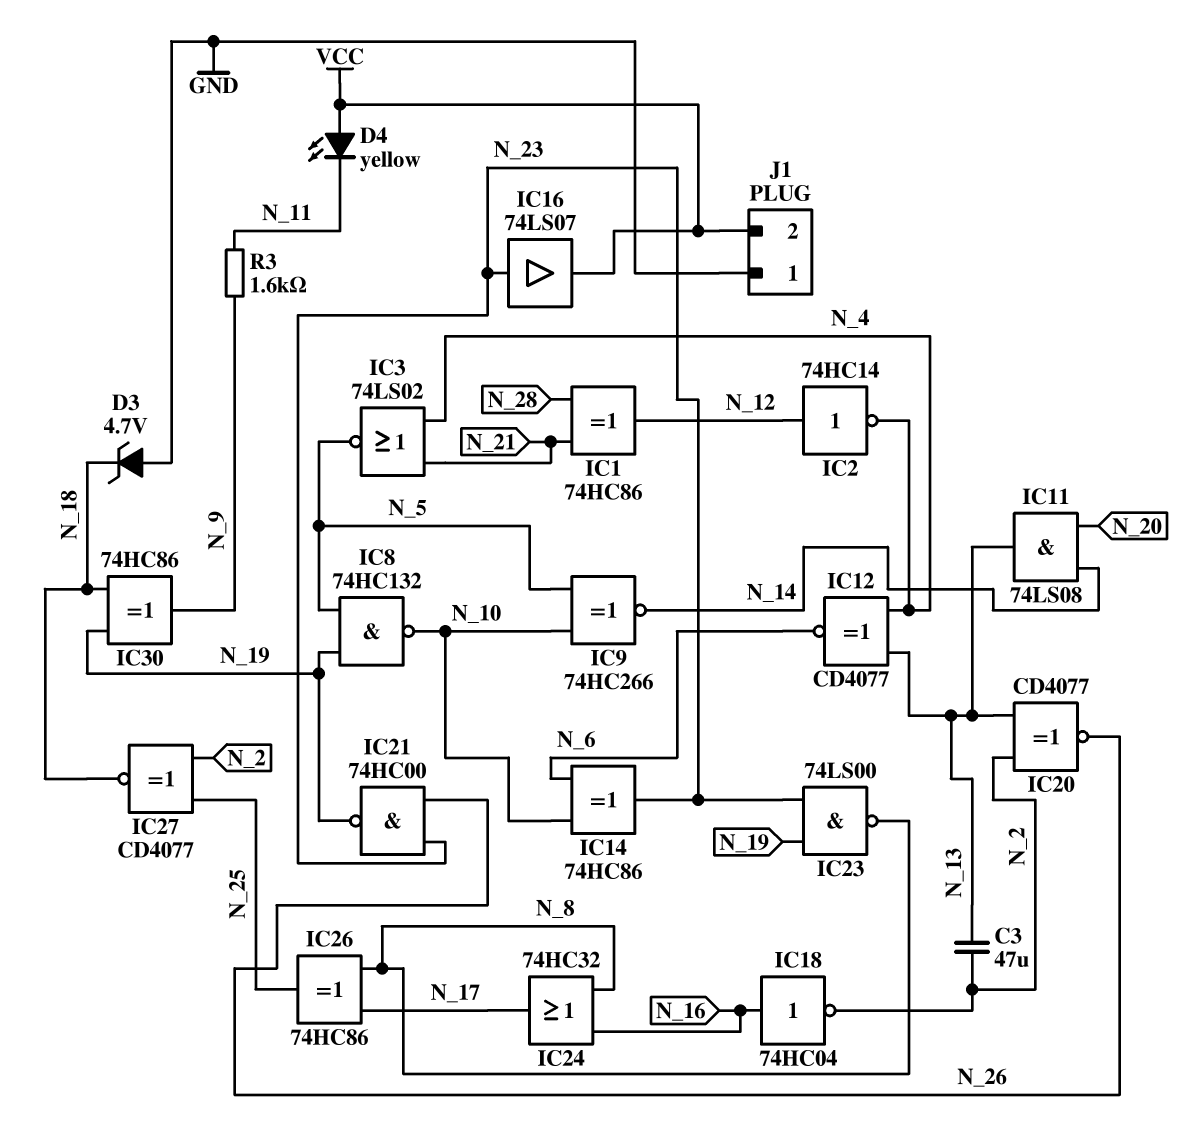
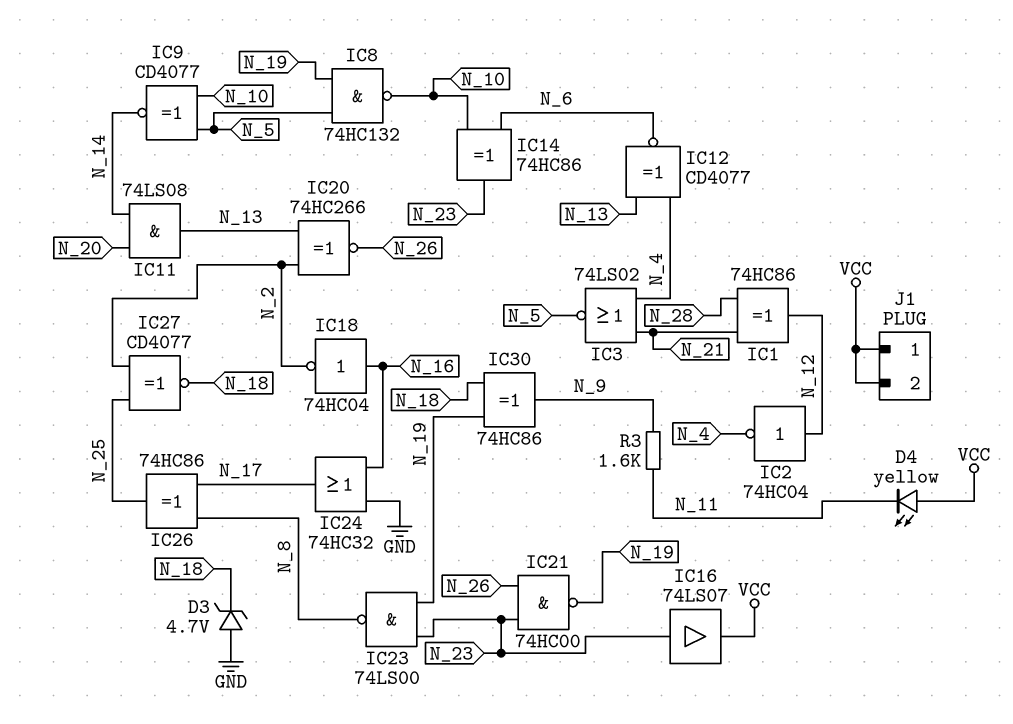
C3: 47uF (N_2, N_13) -> none
IC2: NOT 74HC14 (in N_12, out N_4) -> NOT 74HC04 (in N_12, out N_4)
IC9: XNOR 74HC266 (in N_5, in N_10, out N_14) -> XNOR CD4077 (in N_5, in N_10, out N_14)
IC20: XNOR CD4077 (in N_2, in N_13, out N_26) -> XNOR 74HC266 (in N_2, in N_13, out N_26)
IC24: OR 74HC32 (in N_8, in N_16, out N_17) -> OR 74HC32 (in GND, in N_16, out N_17)
J1 pin 1: GND -> VCC

